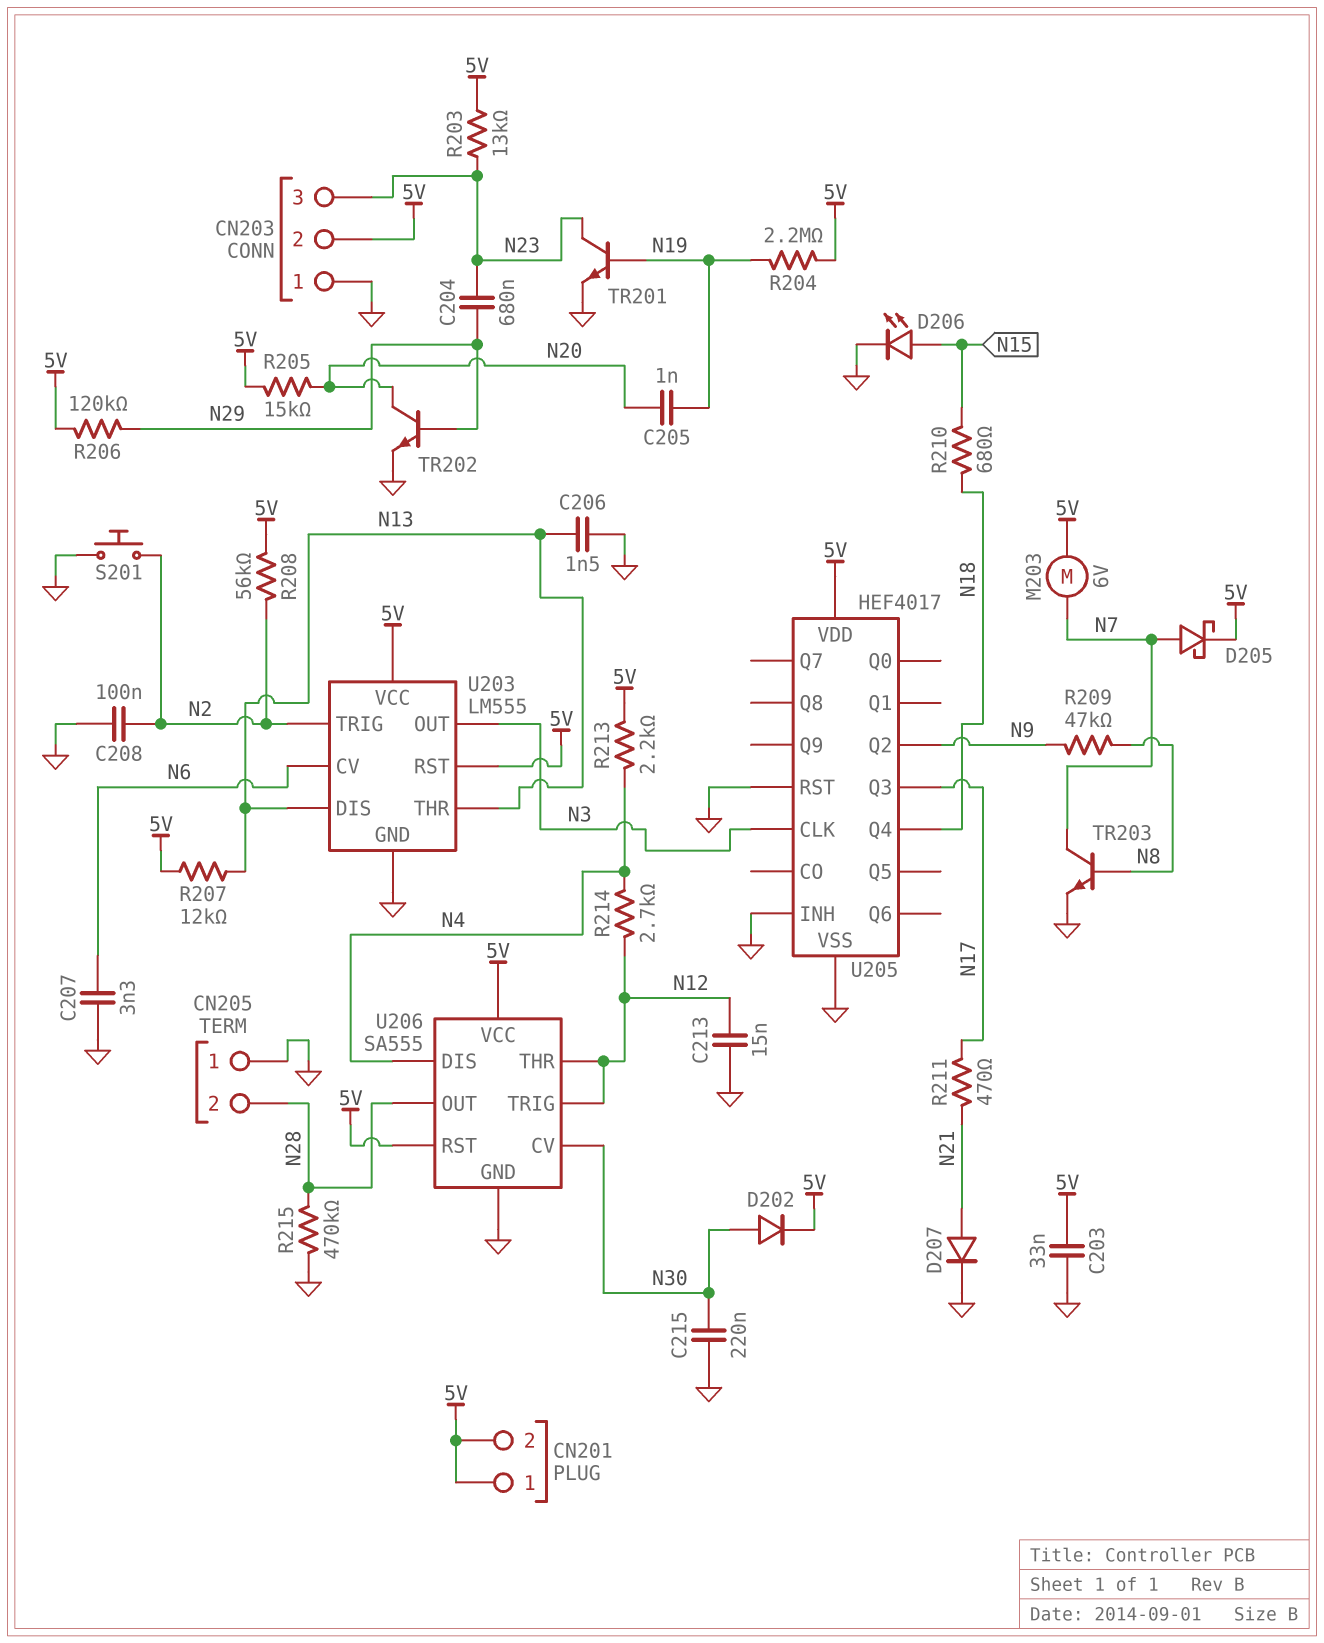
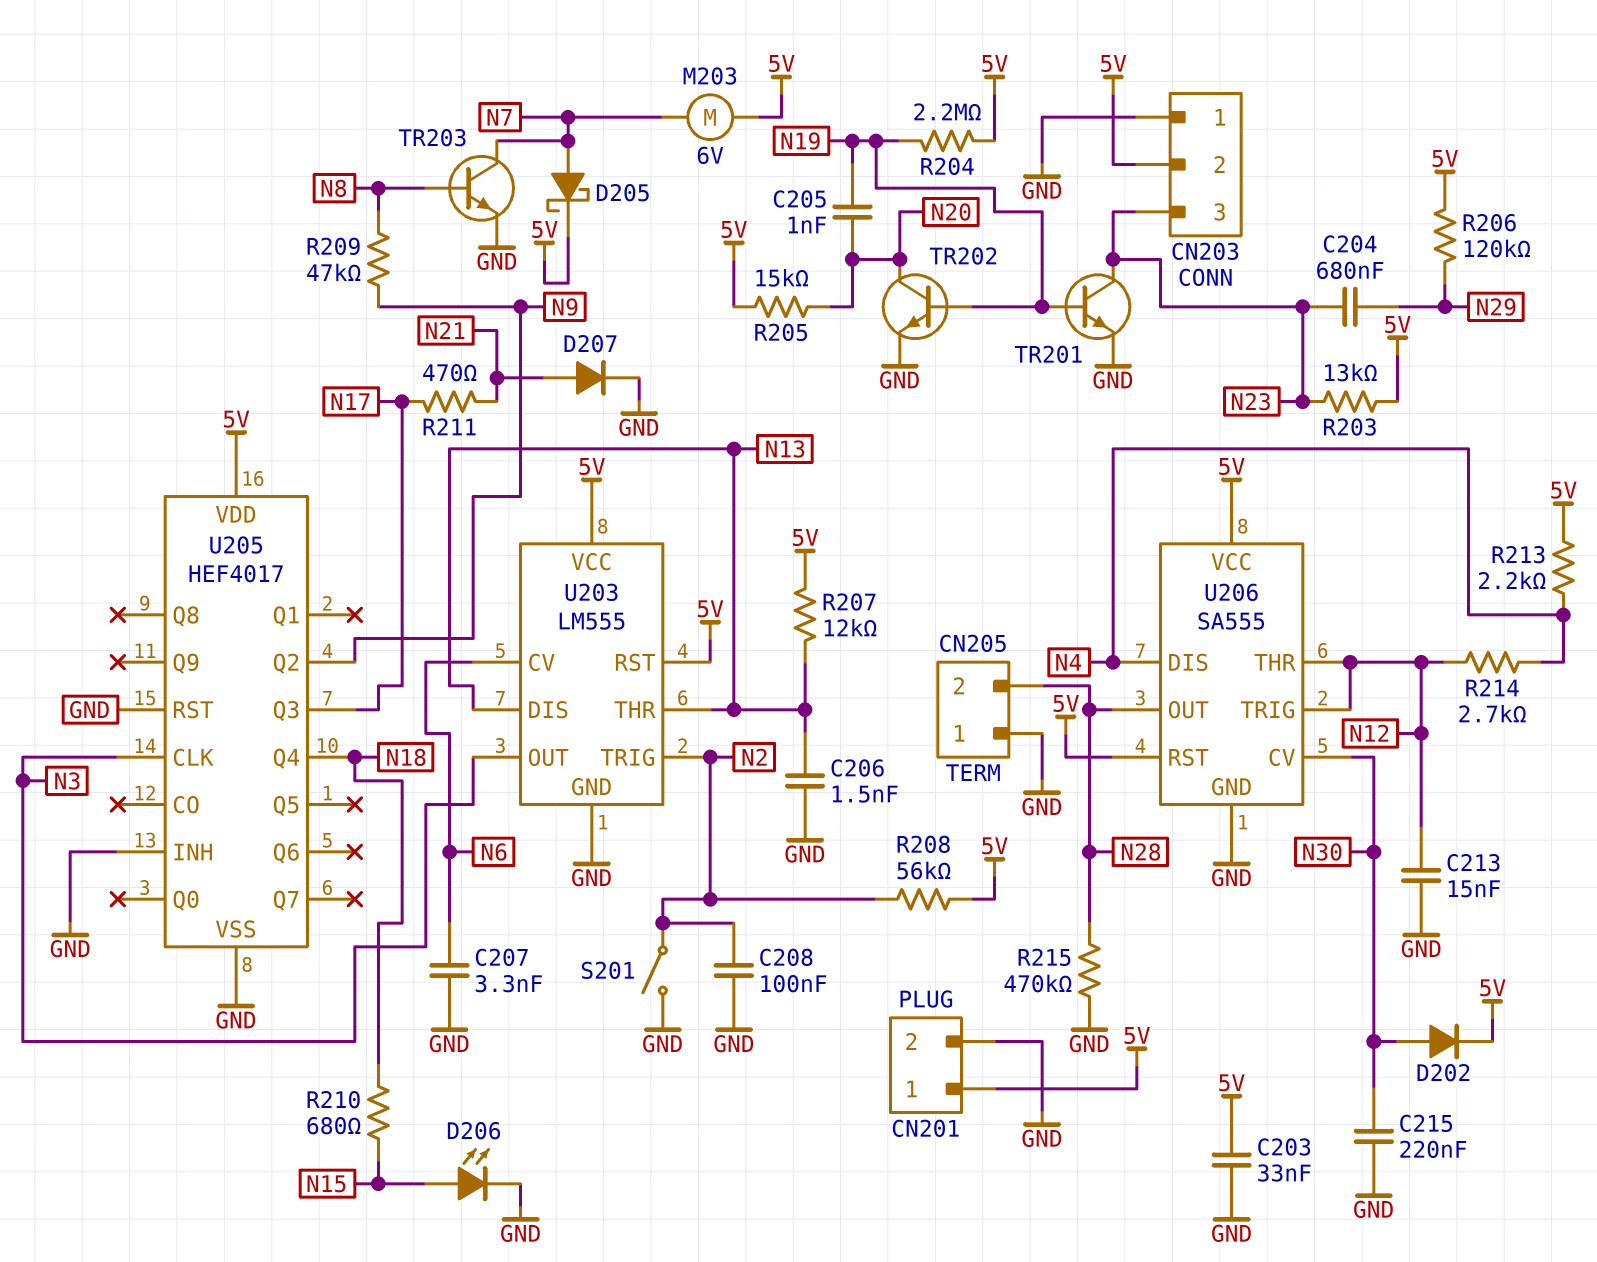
CN201 pin 2: 5V -> GND
S201: button (GND, N2) -> switch (GND, N2)
TR202: NPN (B N29, C N20, E GND) -> NPN (B N19, C N20, E GND)

